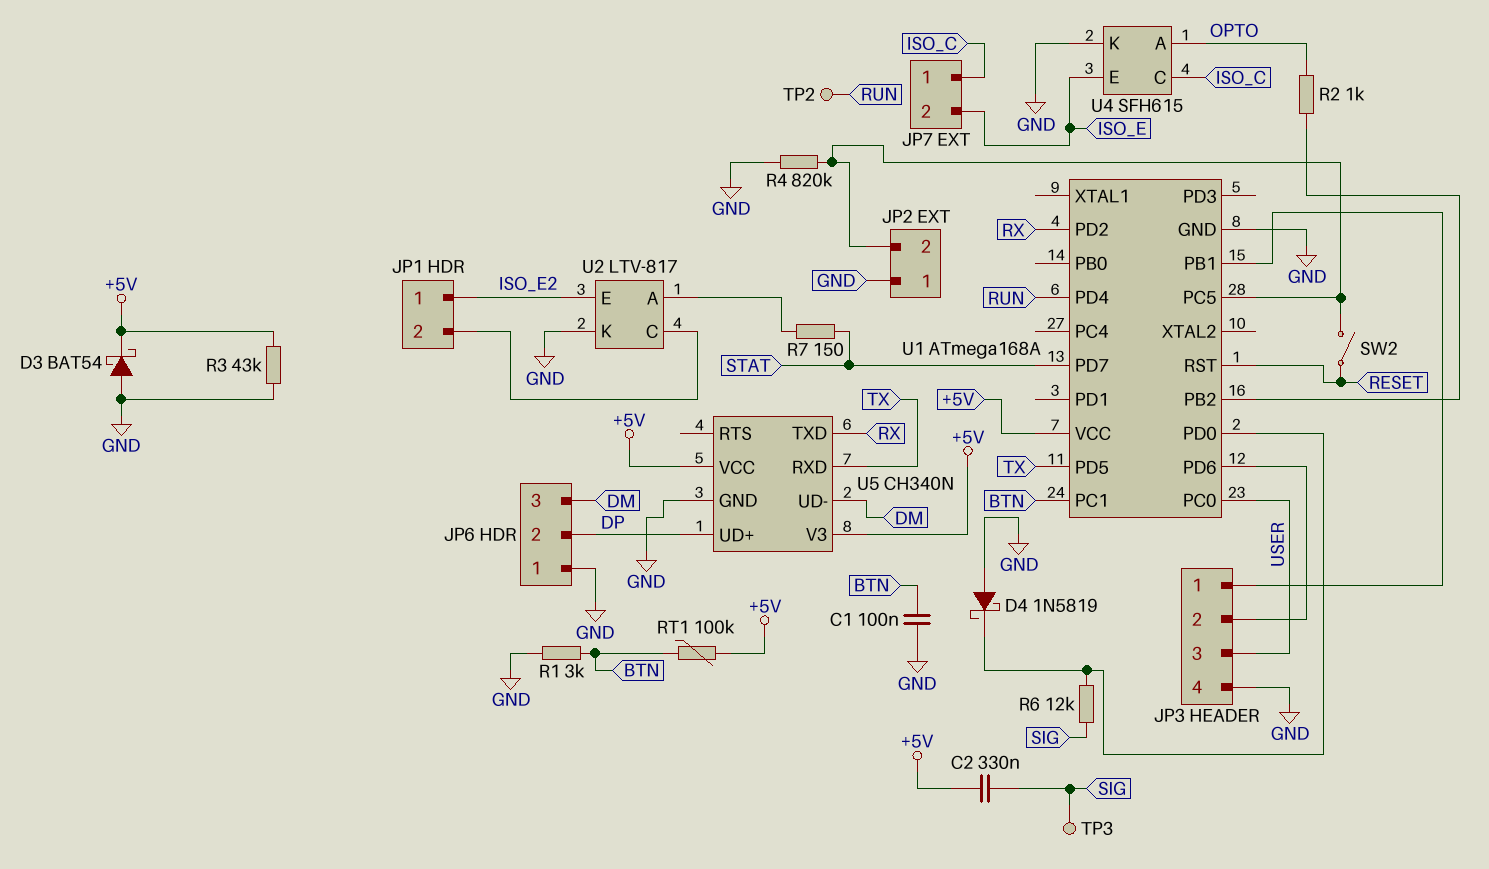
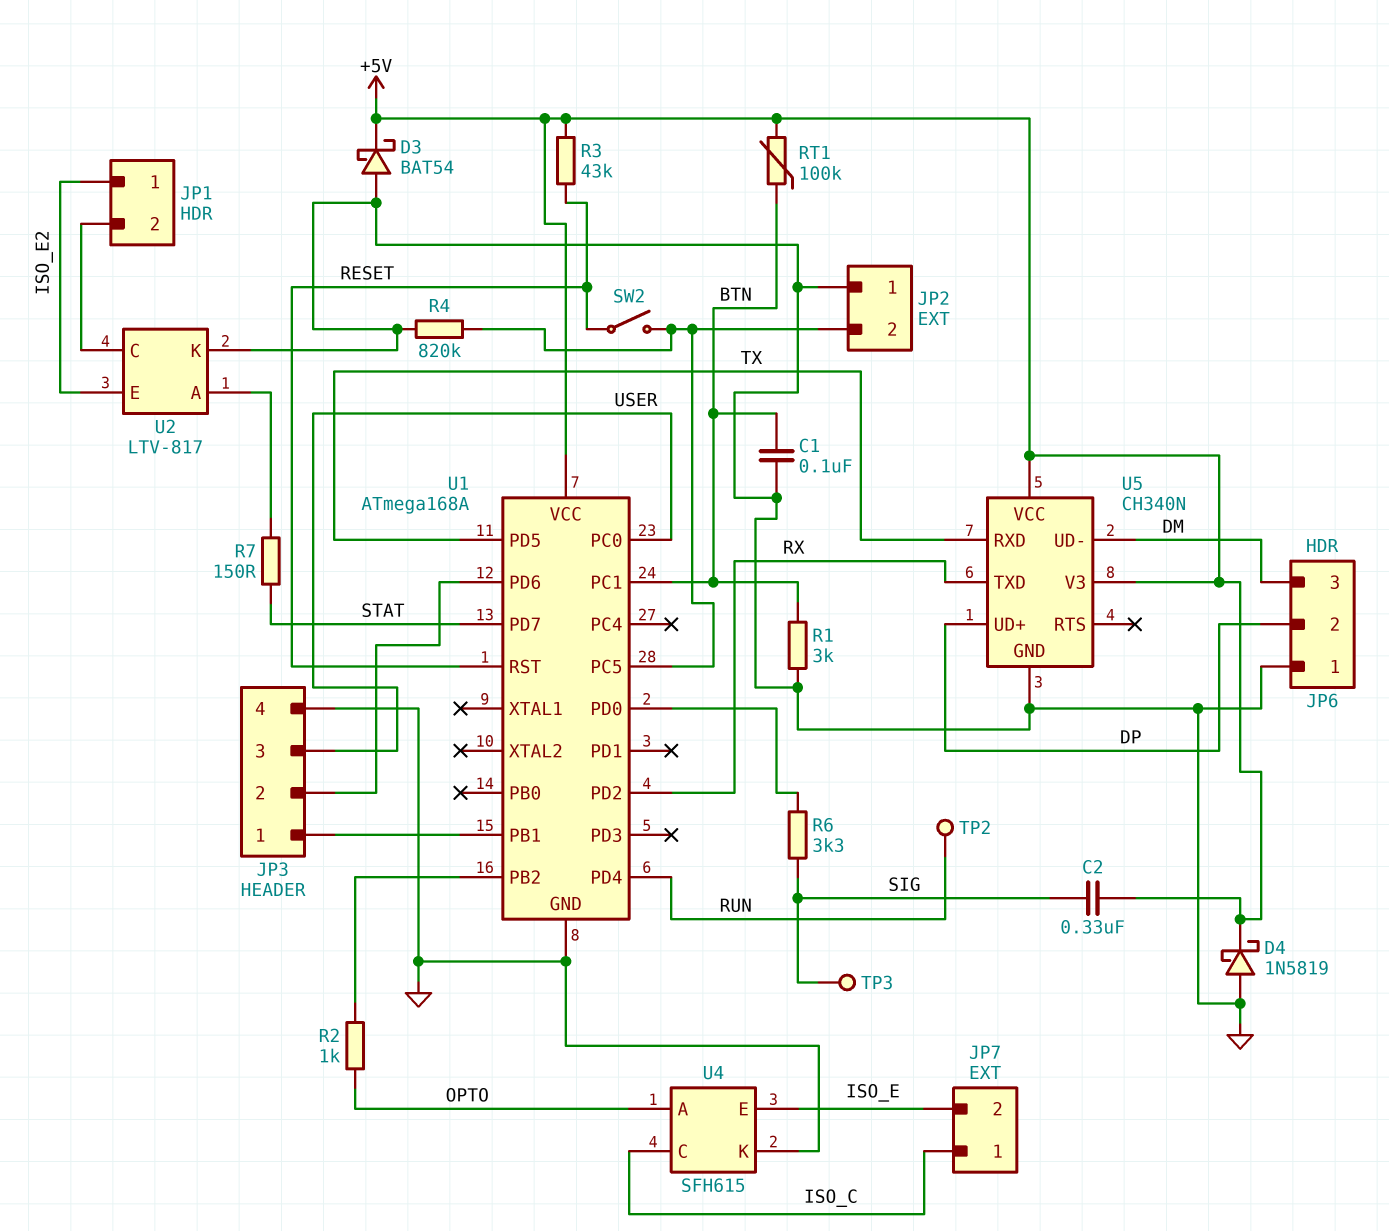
D4: schottky 1N5819 (A GND, K U1/PD0) -> schottky 1N5819 (A GND, K +5V)
R3: 43k (+5V, GND) -> 43k (+5V, RESET)
R6: 12k (SIG, U1/PD0) -> 3.3k (SIG, U1/PD0)

